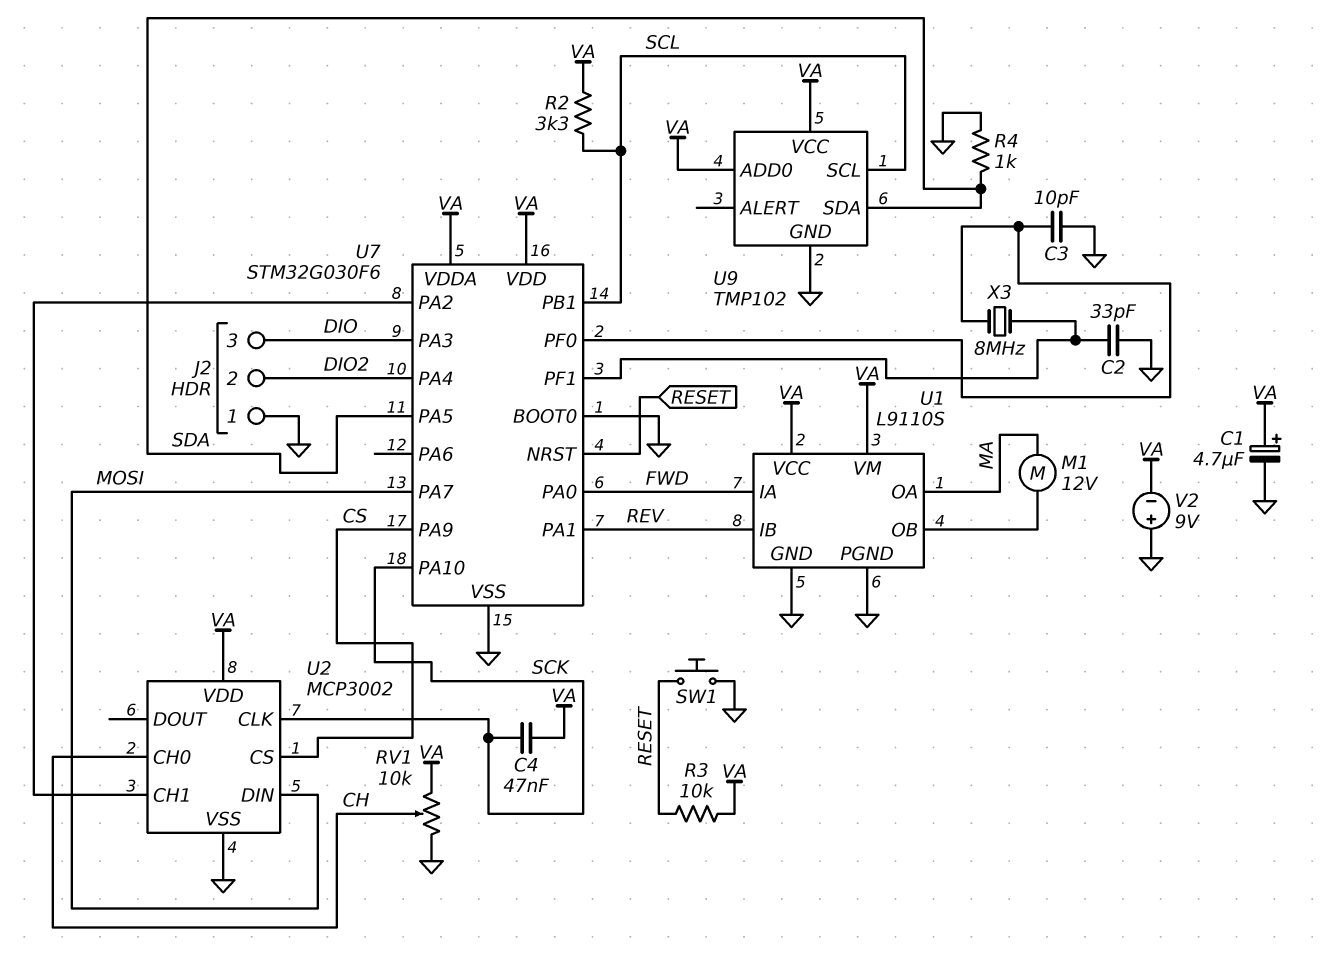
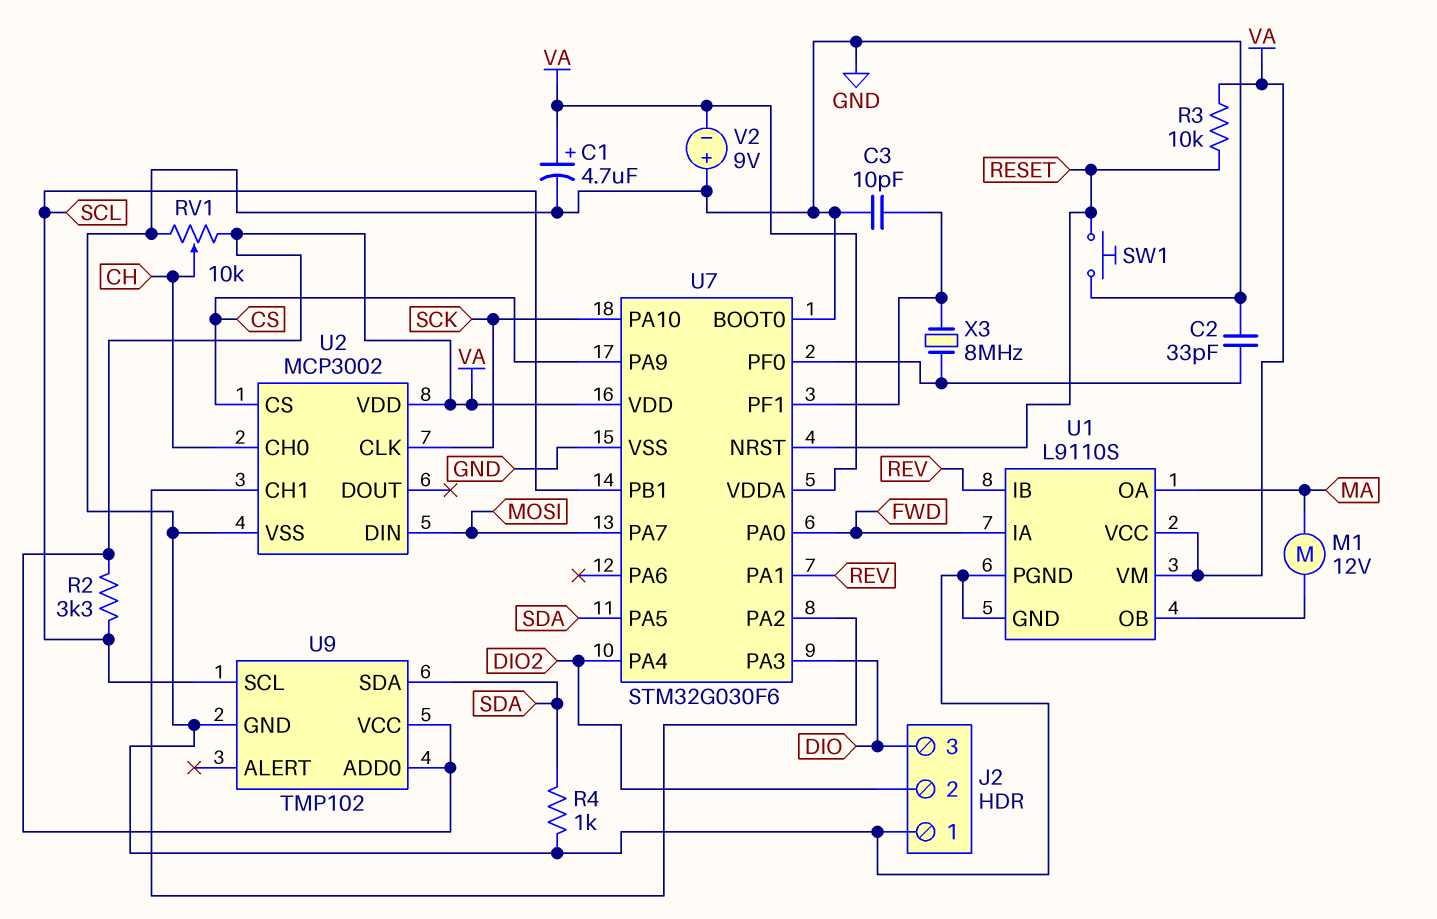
C2: 33pF (GND, U7/PF1) -> 33pF (GND, U7/PF0)
C3: 10pF (GND, U7/PF0) -> 10pF (GND, U7/PF1)
C4: 47nF (SCK, VA) -> none

